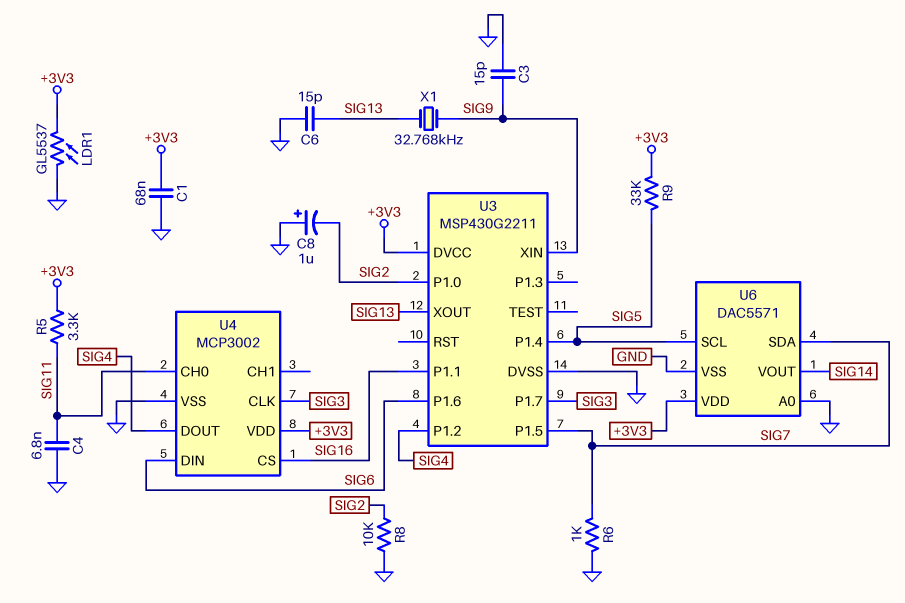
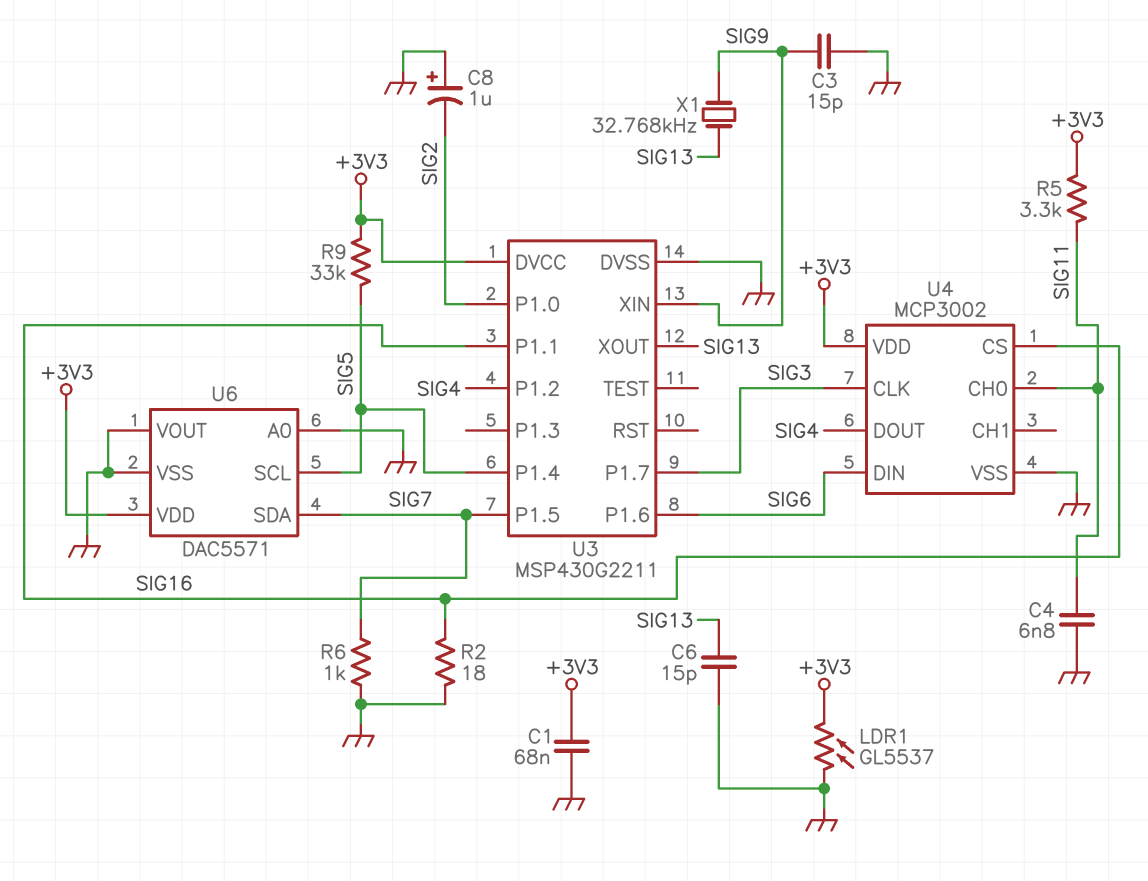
R2: none -> 18 (GND, SIG16)
R8: 10k (GND, SIG2) -> none
U6 pin VOUT: SIG14 -> GND

